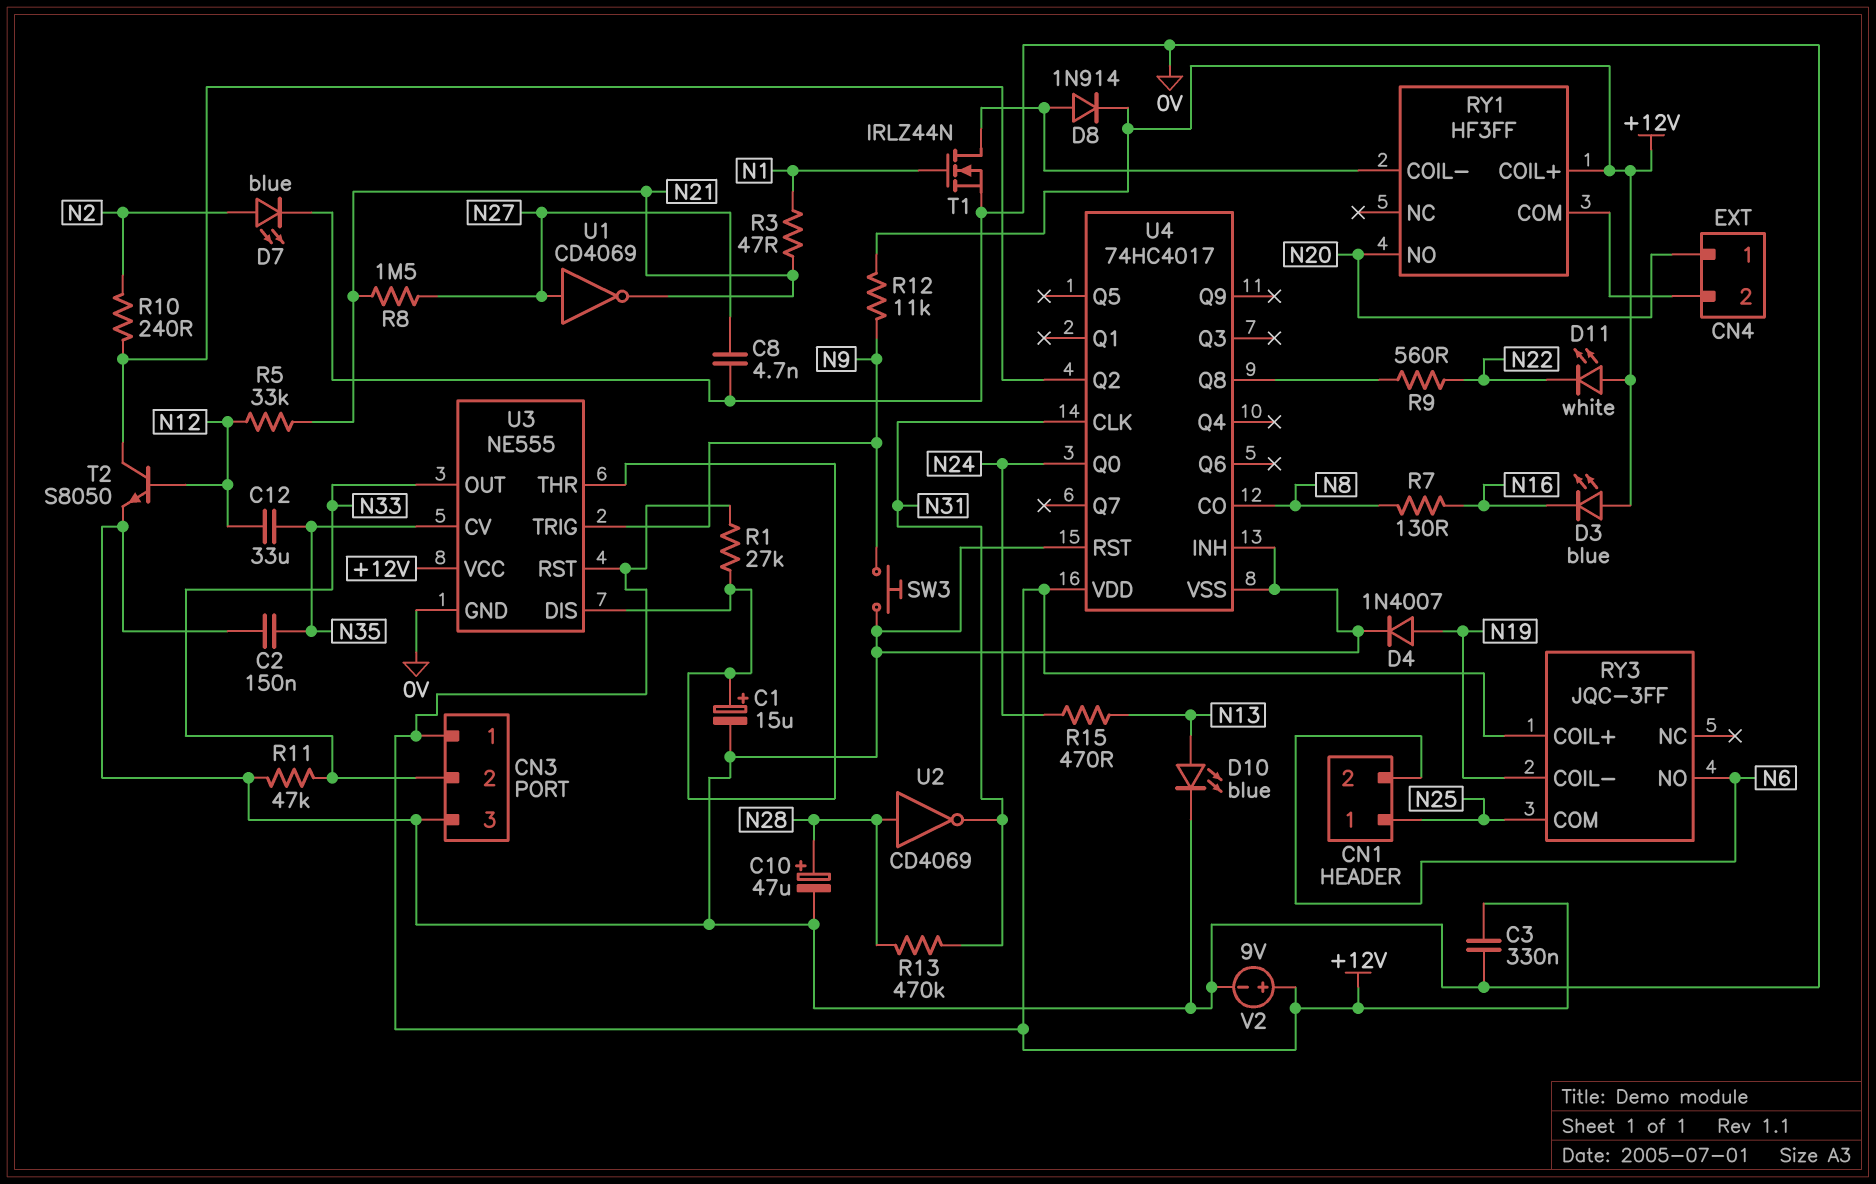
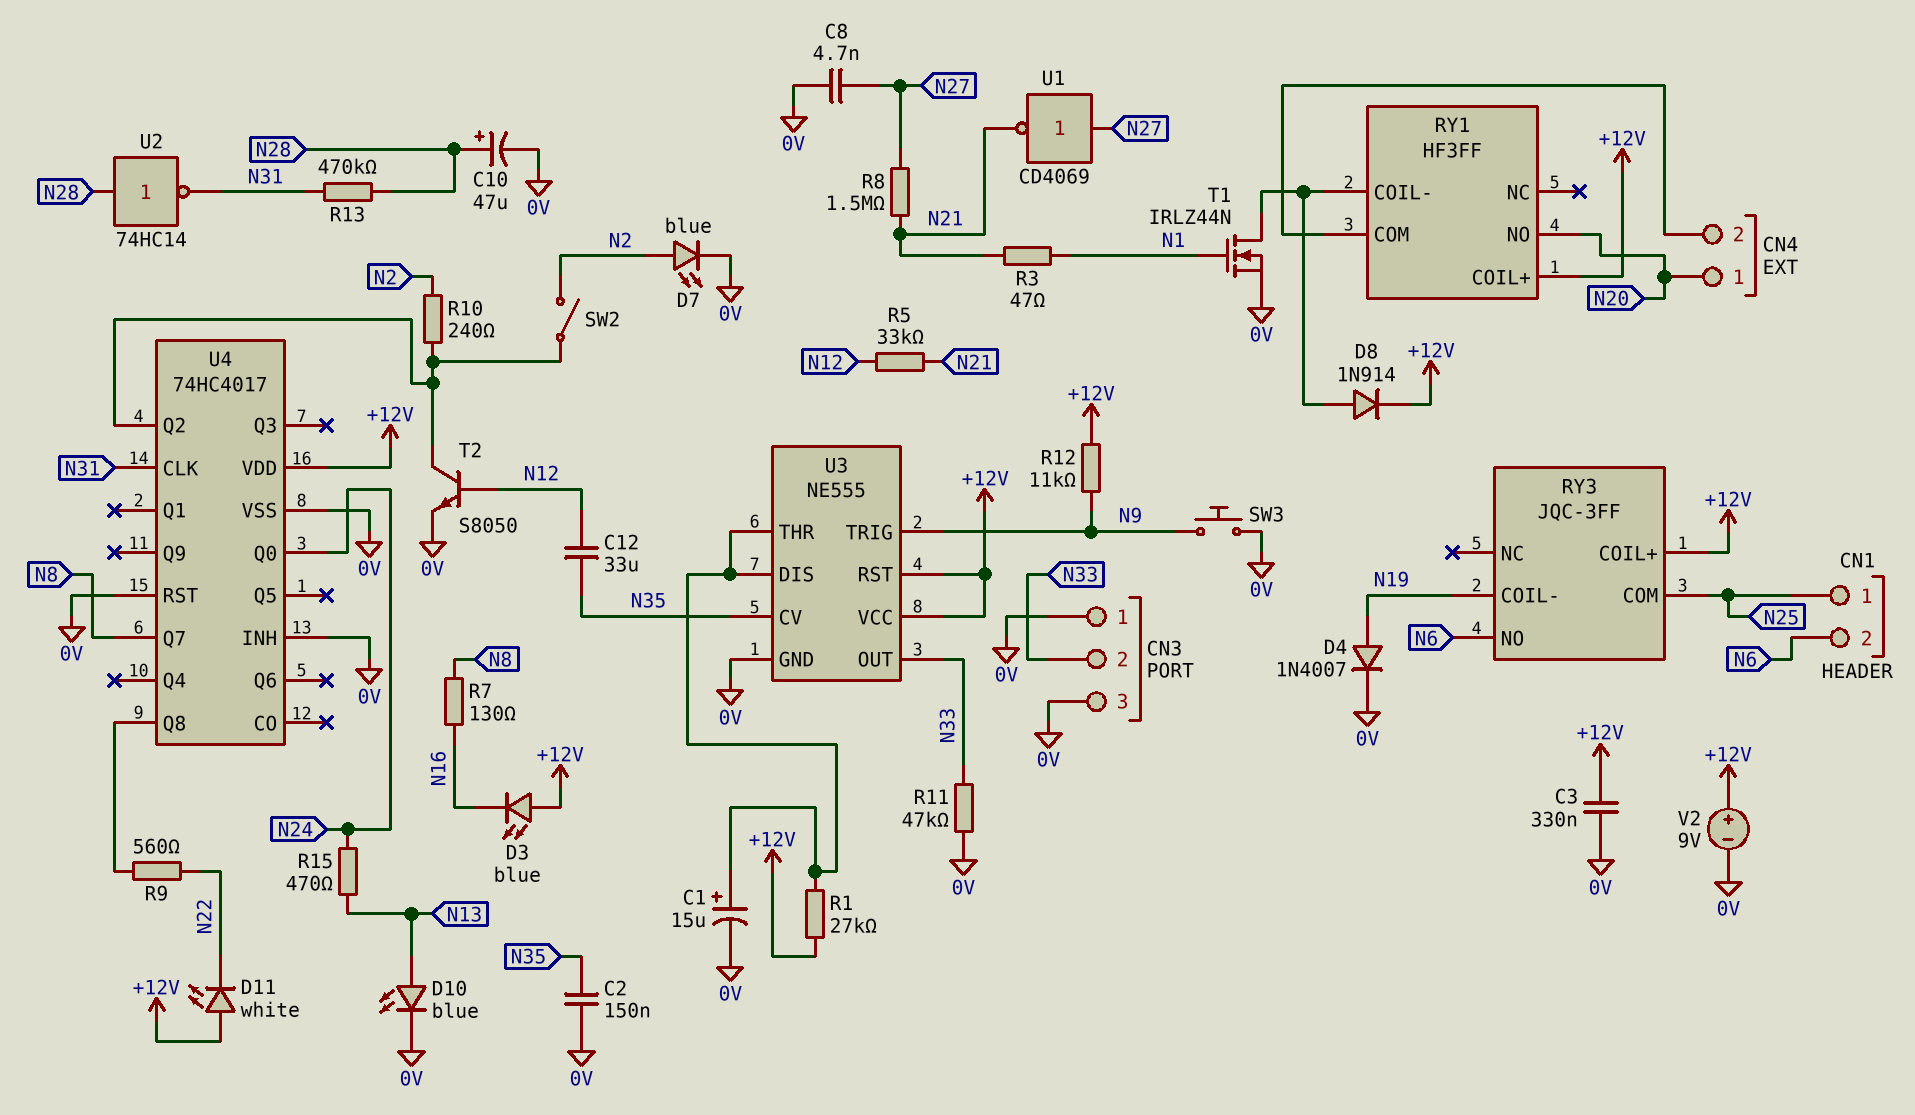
CN3 pin 1: +12V -> 0V
SW2: none -> switch (N2, U4/Q2)
U2: NOT CD4069 (in N28, out N31) -> NOT 74HC14 (in N28, out N31)
U4 pin CO: N8 -> none
U4 pin Q7: none -> N8

